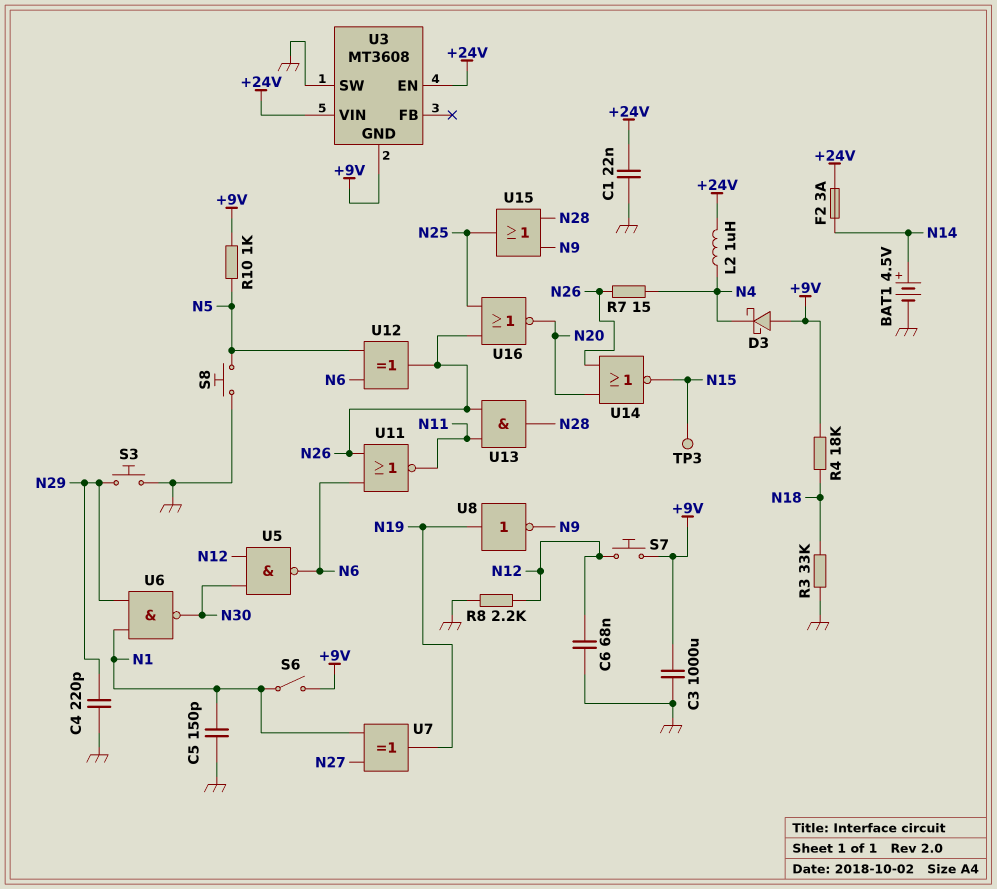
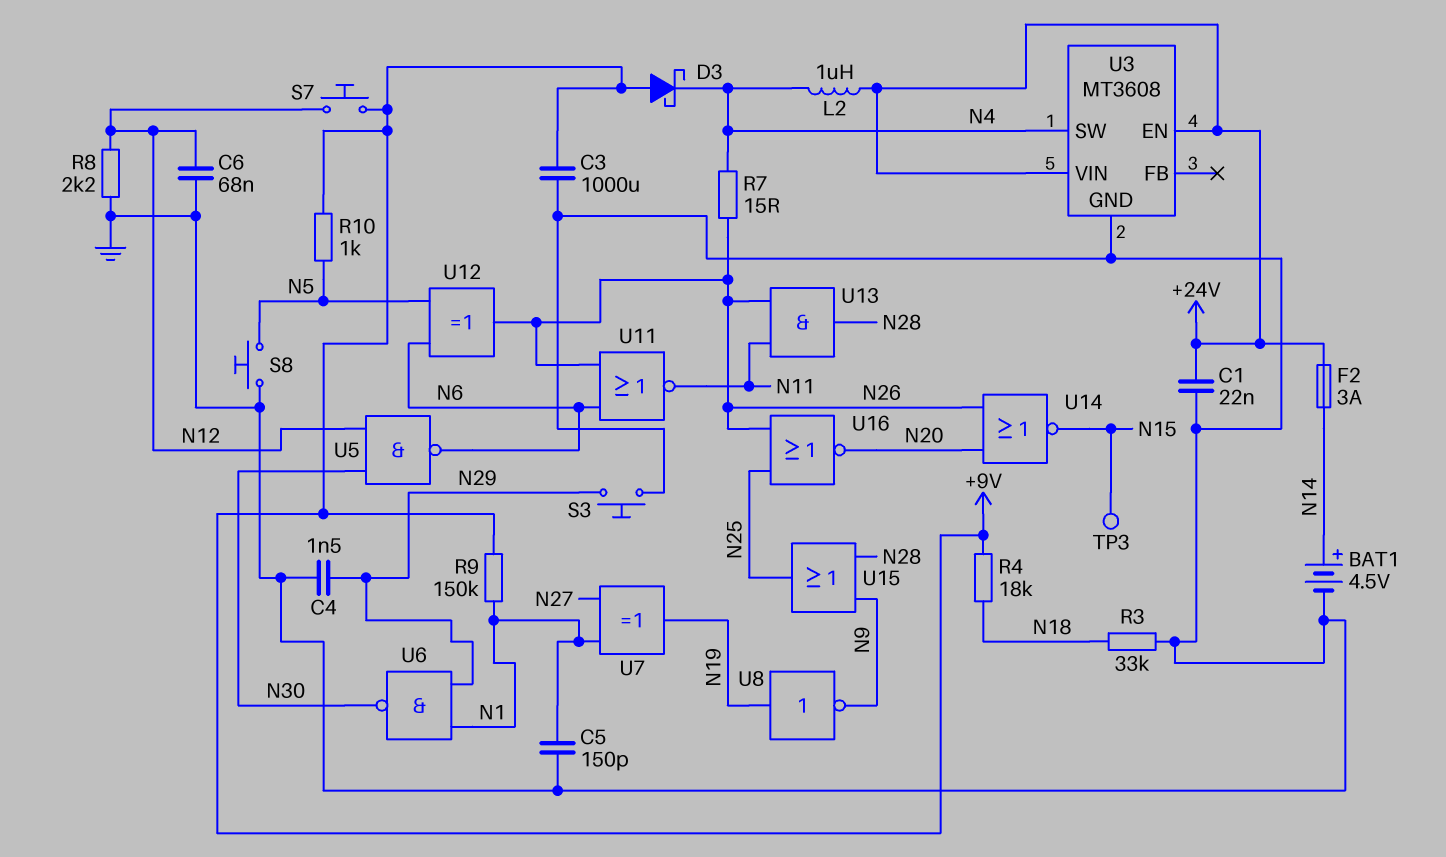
C4: 220pF (GND, N29) -> 1.5nF (GND, N29)
R9: none -> 150k (+9V, N1)
S6: switch (+9V, N1) -> none
U3 pin GND: +9V -> GND
U3 pin SW: GND -> N4

